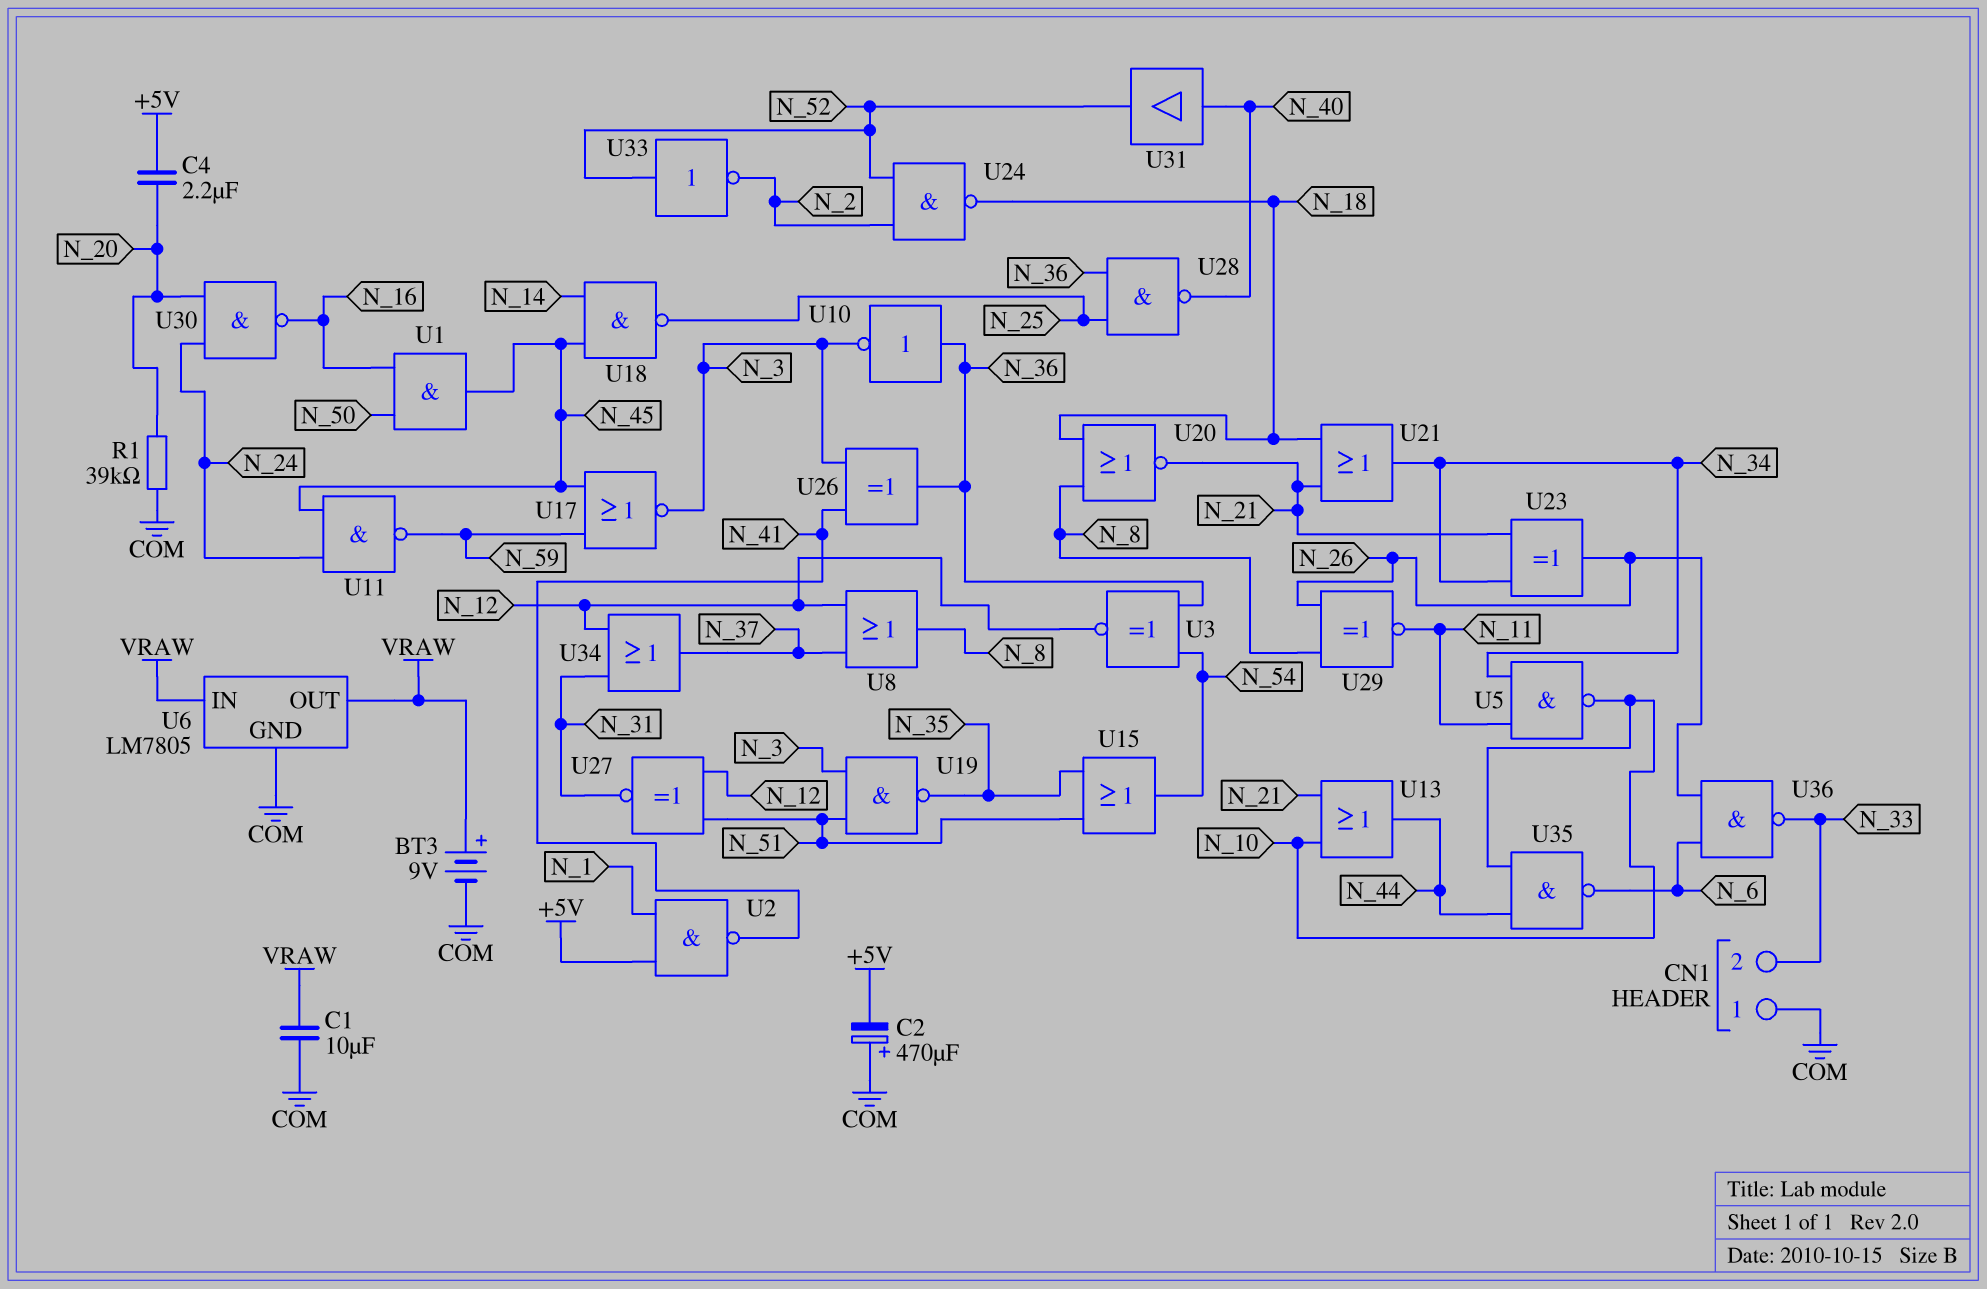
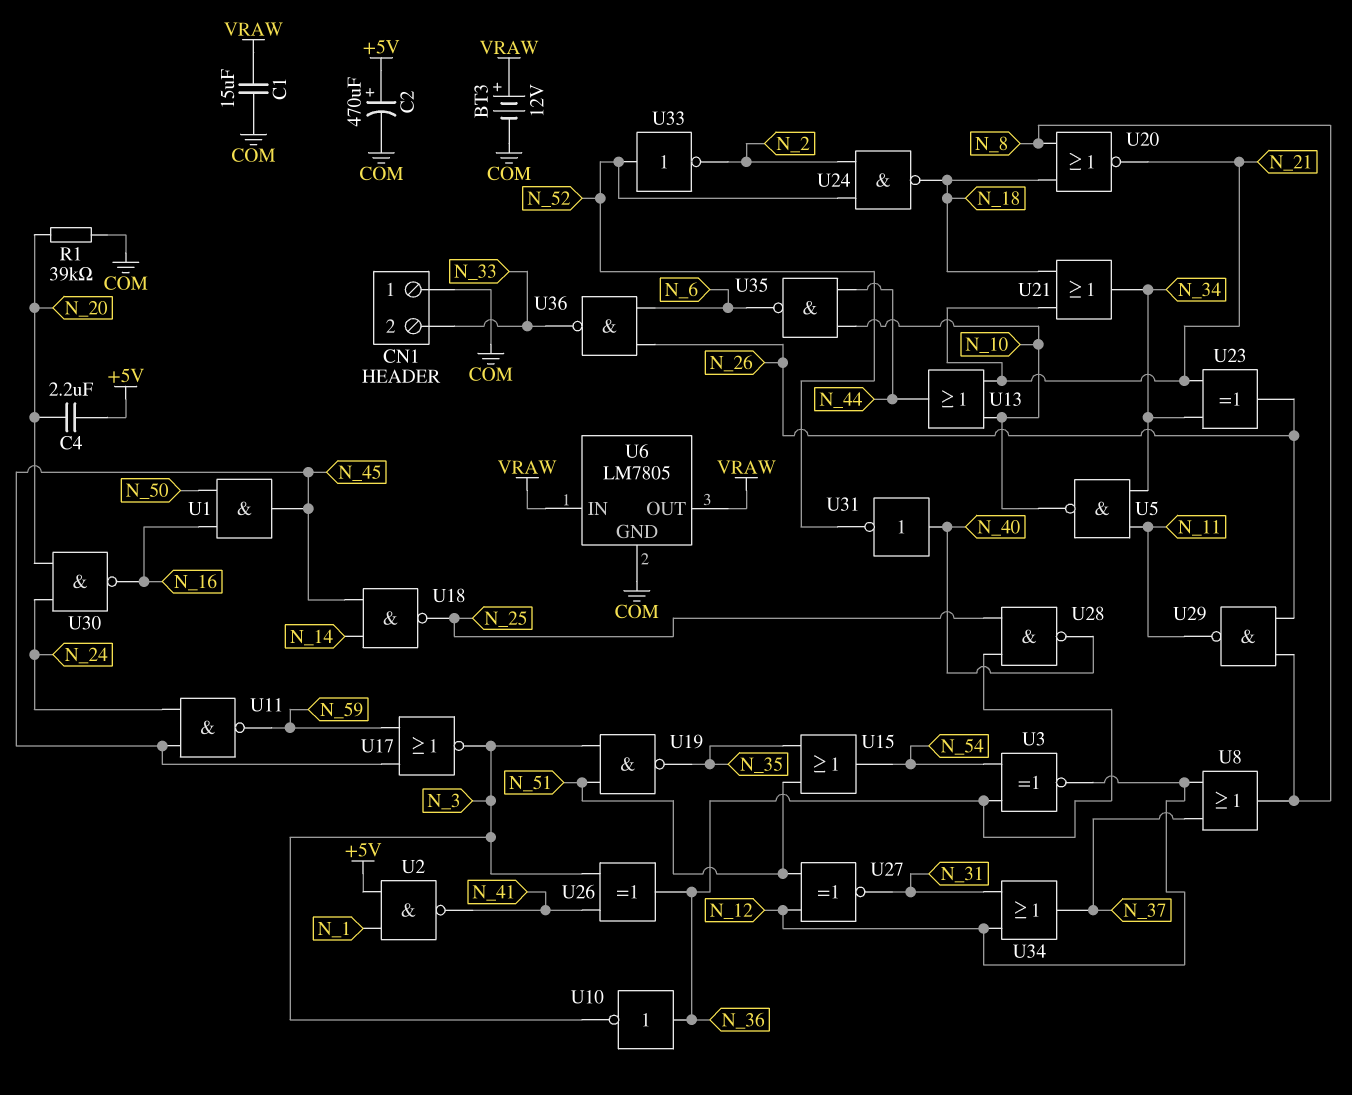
BT3: 9V (plus VRAW, minus COM) -> 12V (plus VRAW, minus COM)
C1: 10uF (COM, VRAW) -> 15uF (COM, VRAW)
C2: 470uF (plus COM, minus +5V) -> 470uF (plus +5V, minus COM)
U29: XNOR (in N_8, in N_26, out N_11) -> NAND (in N_8, in N_26, out N_11)
U31: buffer (in N_40, out N_52) -> NOT (in N_40, out N_52)

